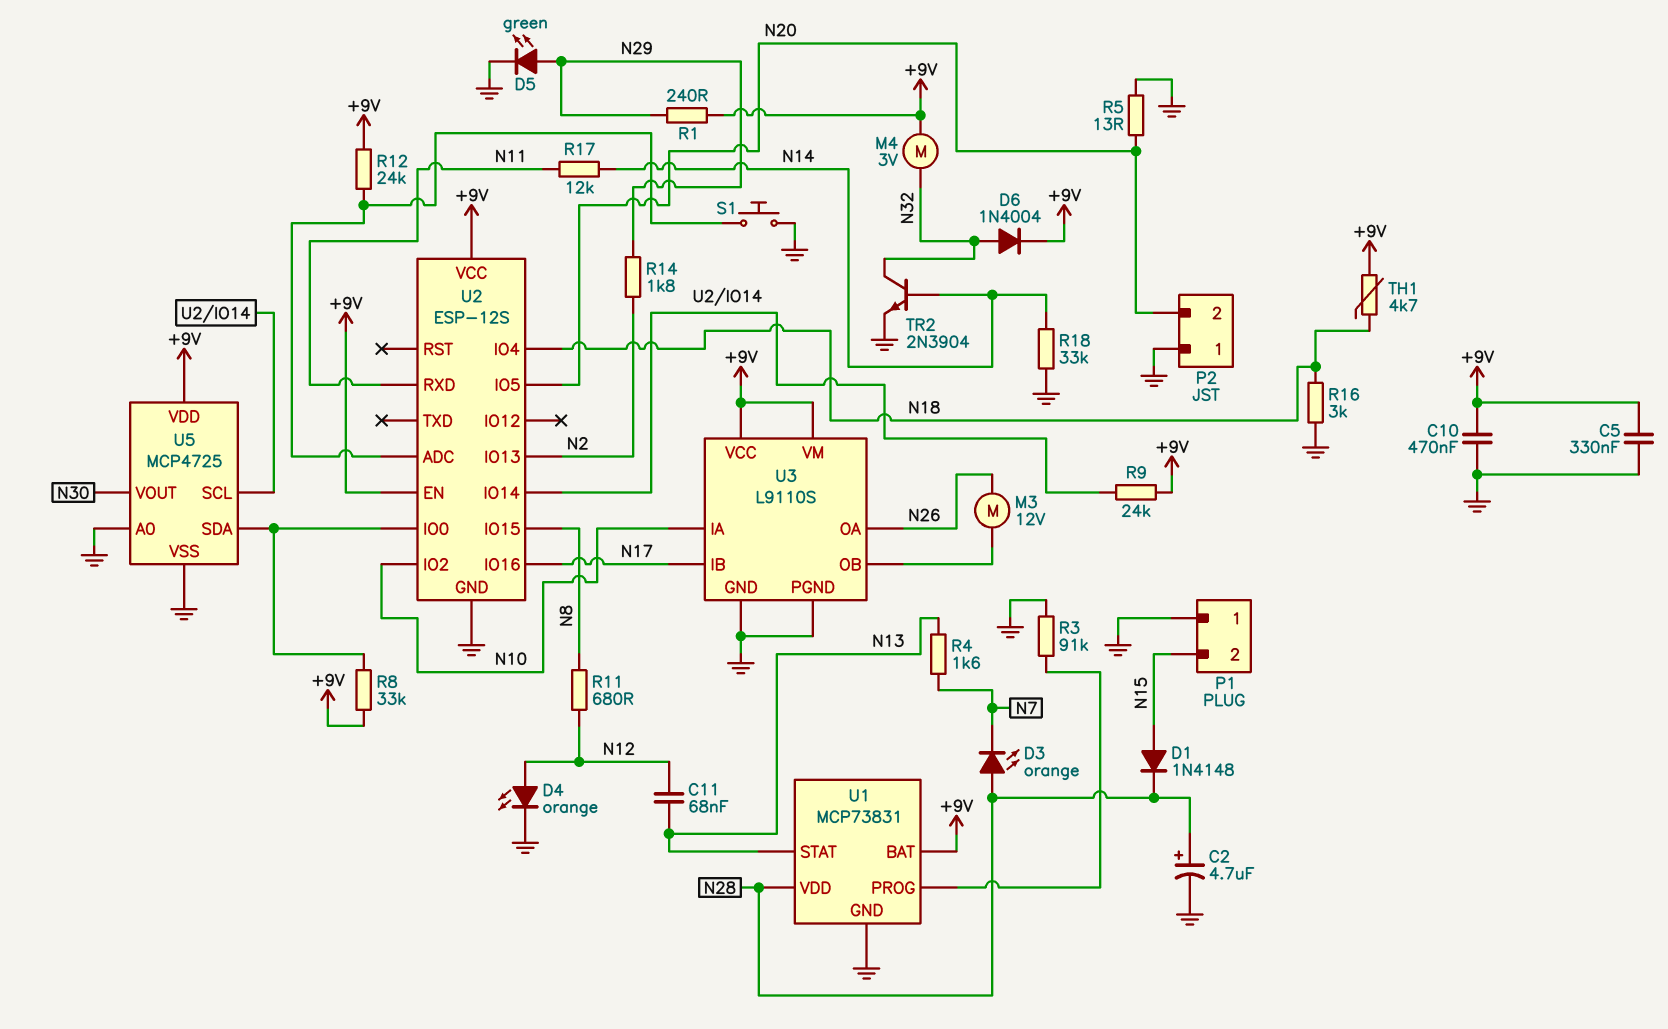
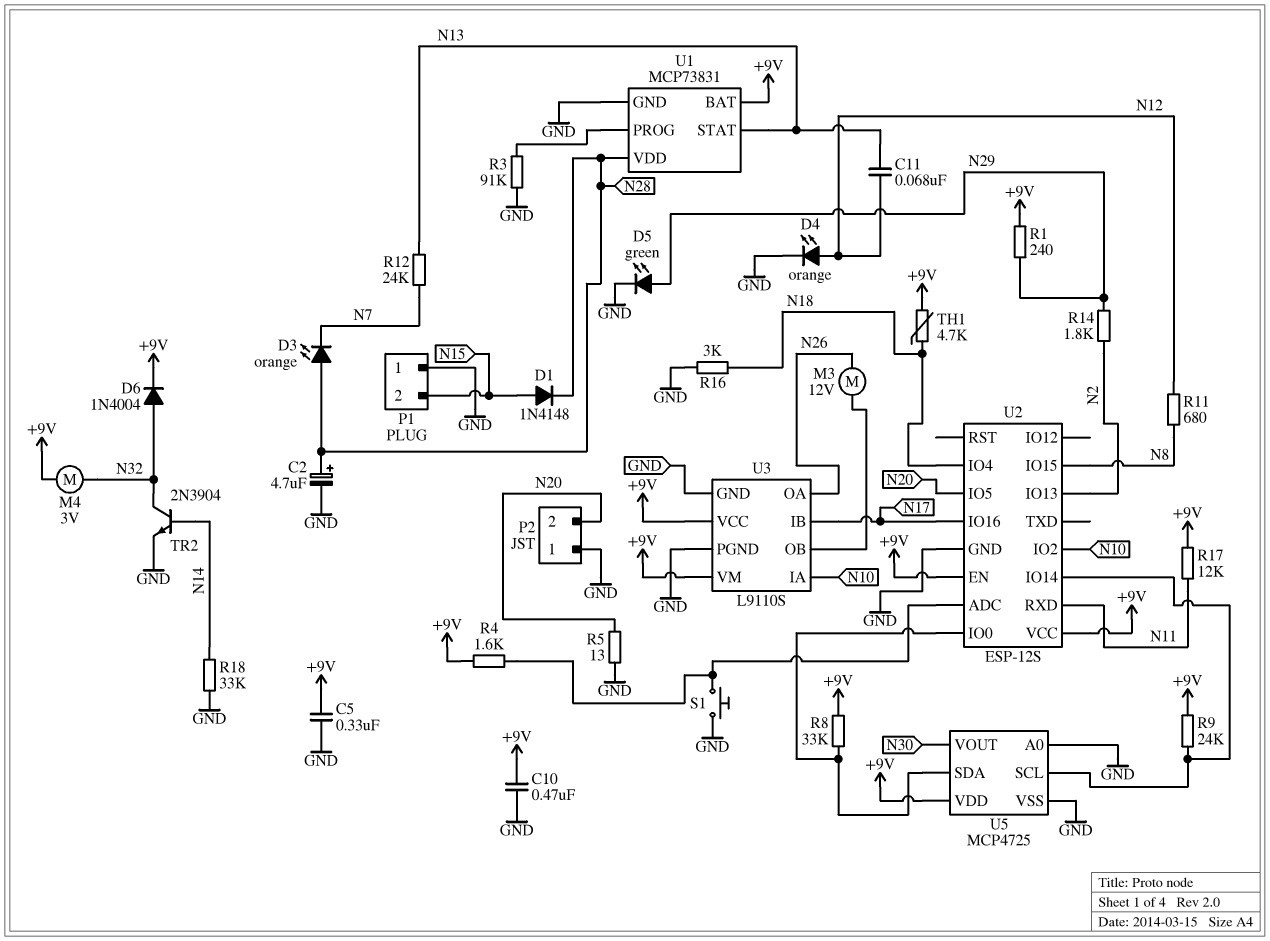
R4: 1.6k (N7, N13) -> 1.6k (+9V, U2/ADC)
R12: 24k (+9V, U2/ADC) -> 24k (N7, N13)
R17: 12k (N11, N14) -> 12k (+9V, N11)

